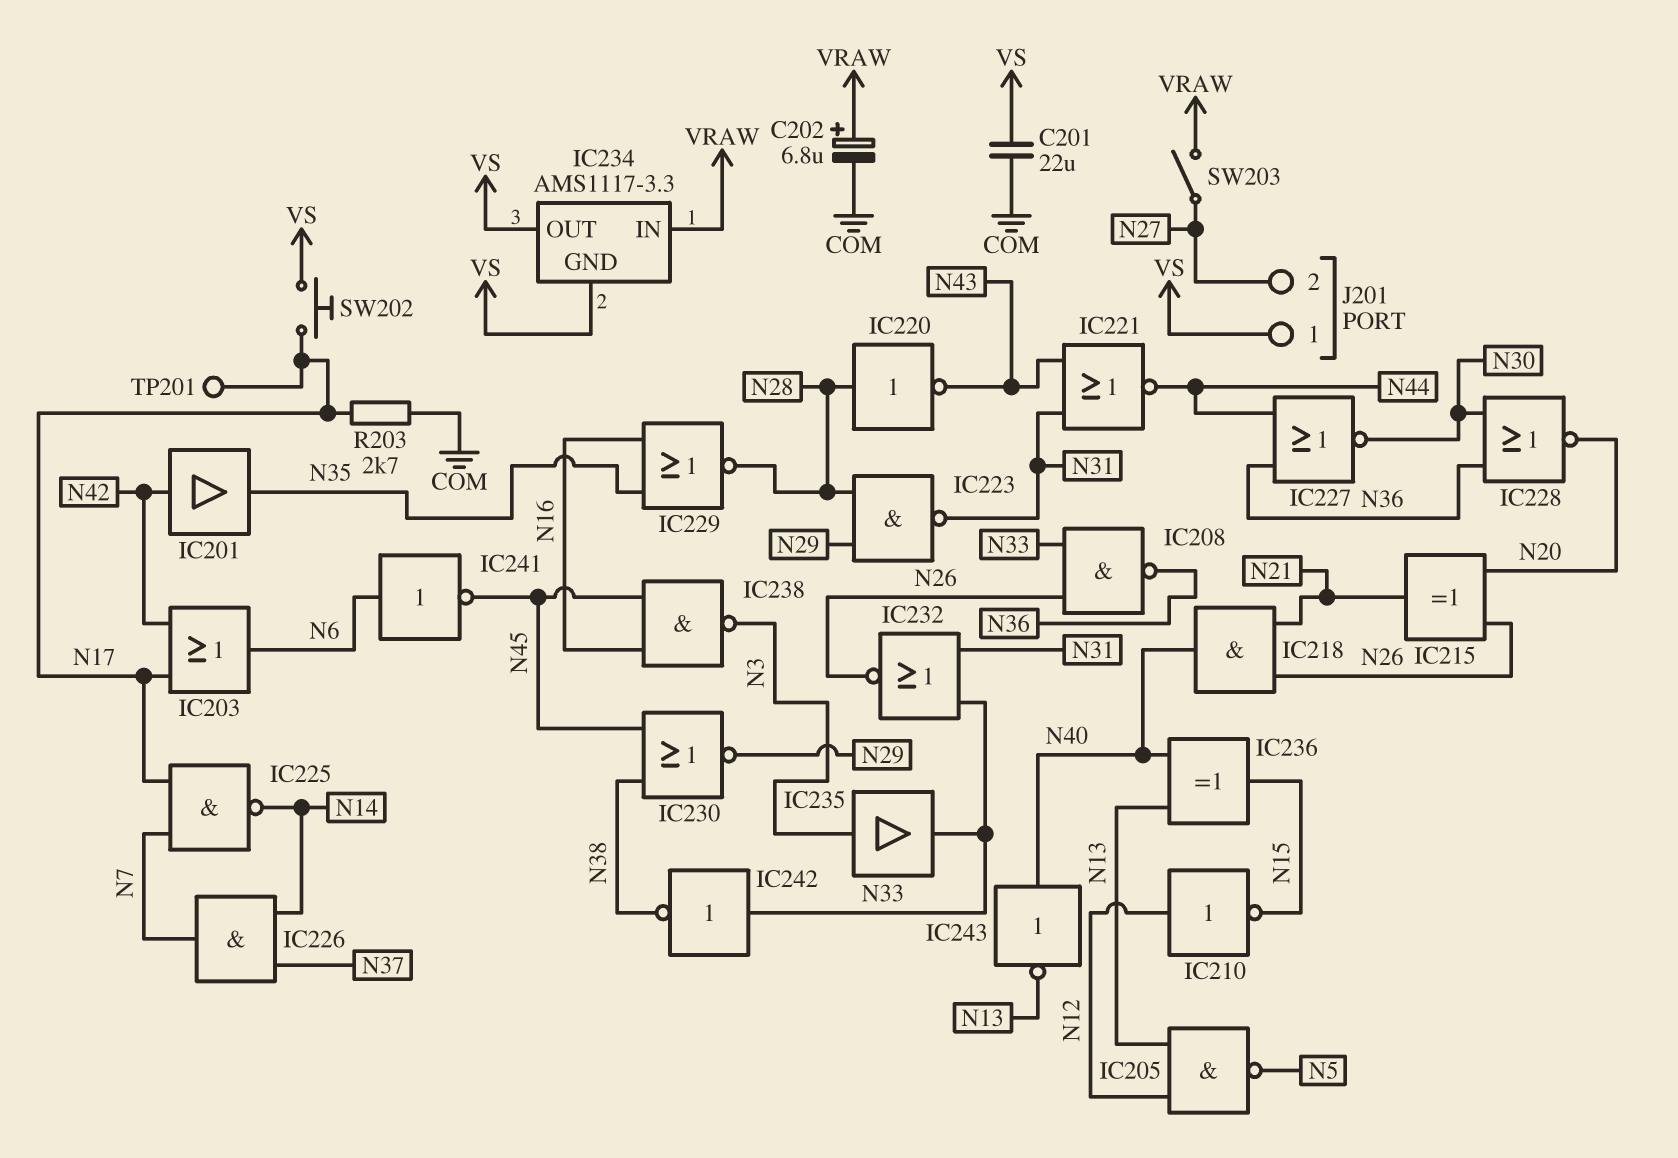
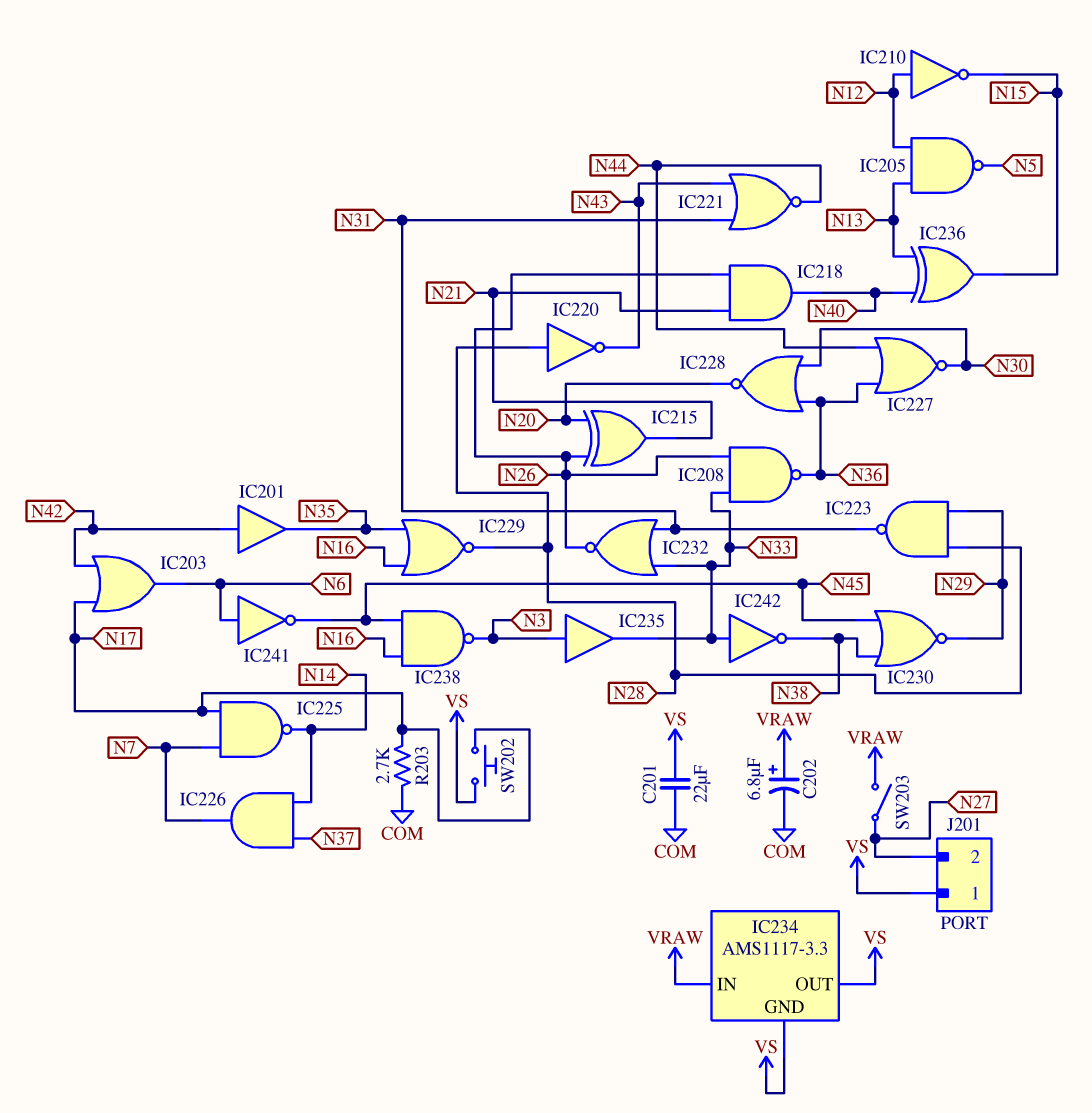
IC243: NOT (in N40, out N13) -> none
TP201: test point (N17) -> none

